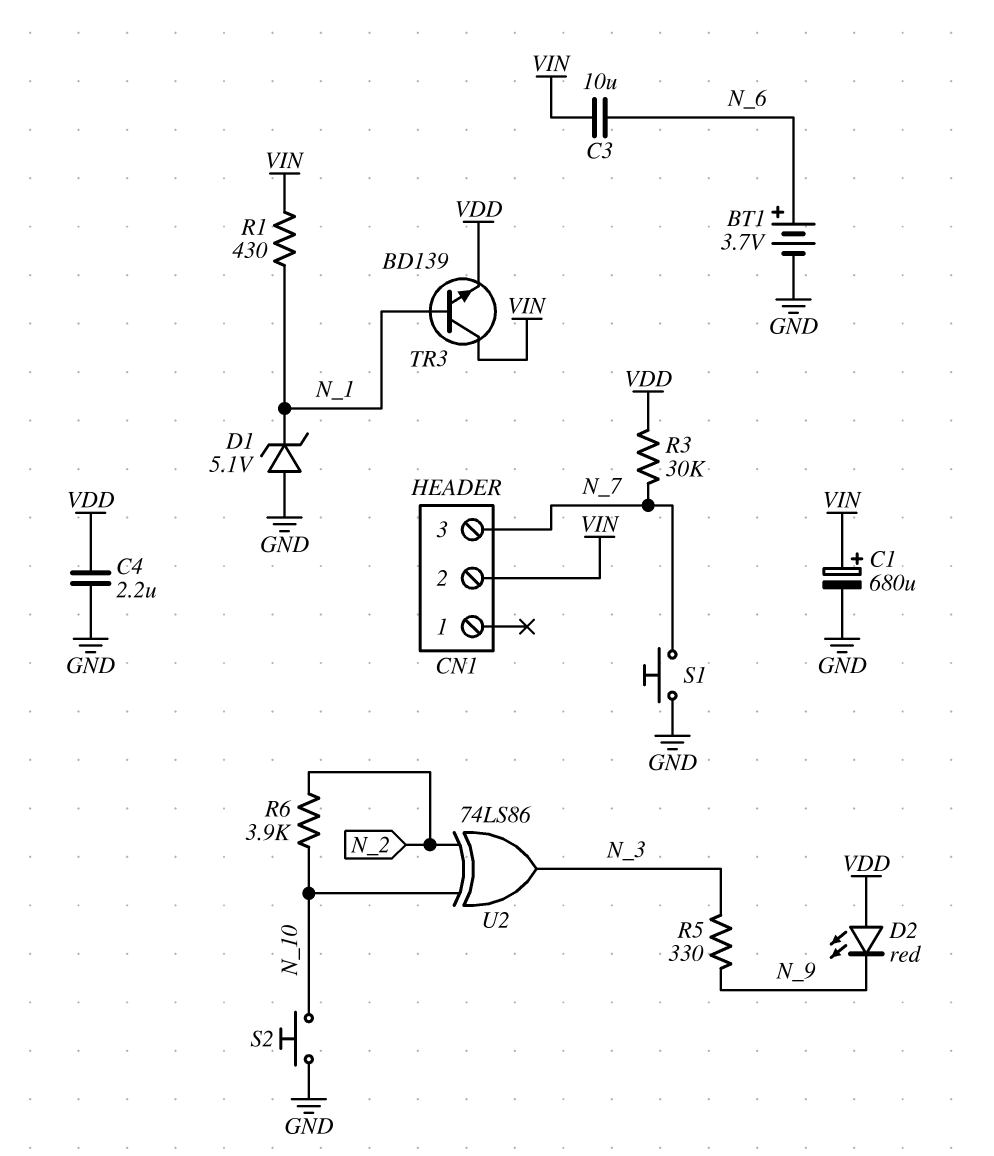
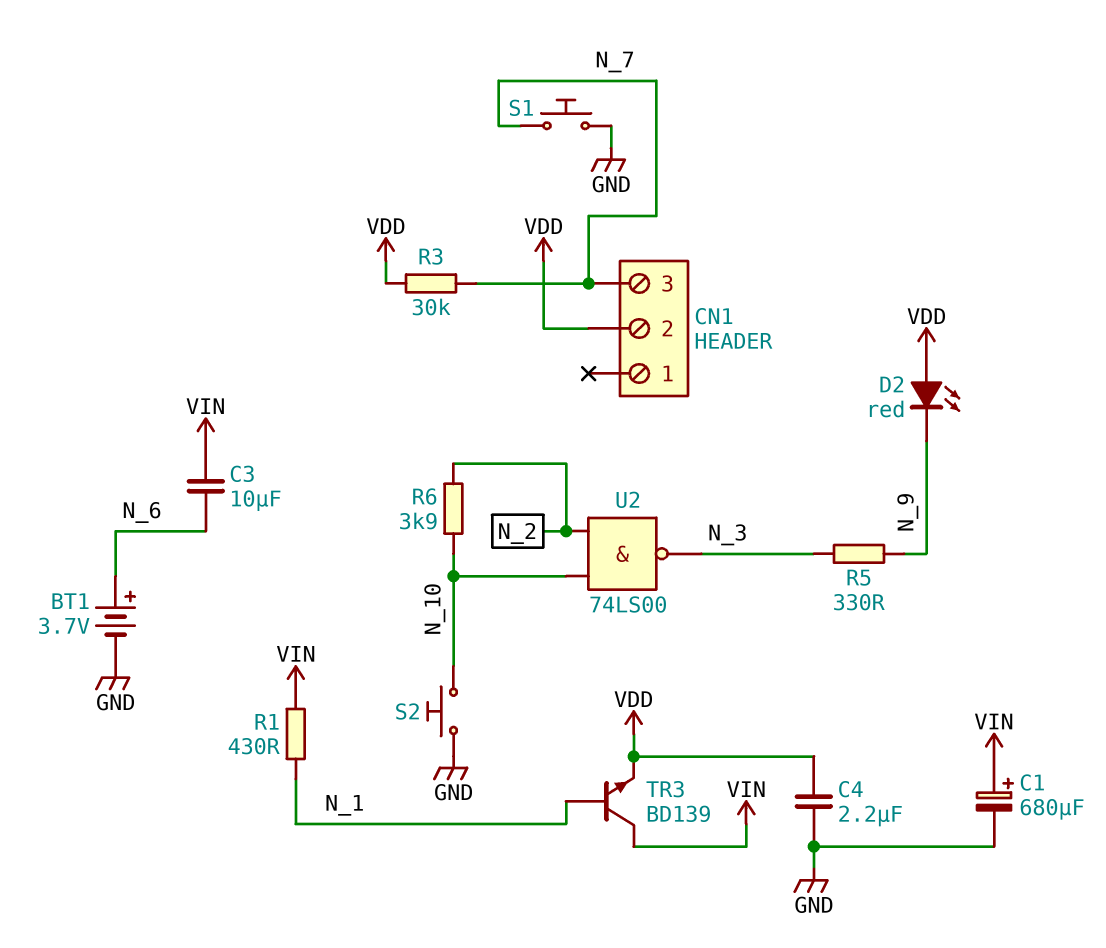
CN1 pin 2: VIN -> VDD
D1: zener 5.1V (A GND, K N_1) -> none
U2: XOR 74LS86 (in N_2, in N_10, out N_3) -> NAND 74LS00 (in N_2, in N_10, out N_3)

